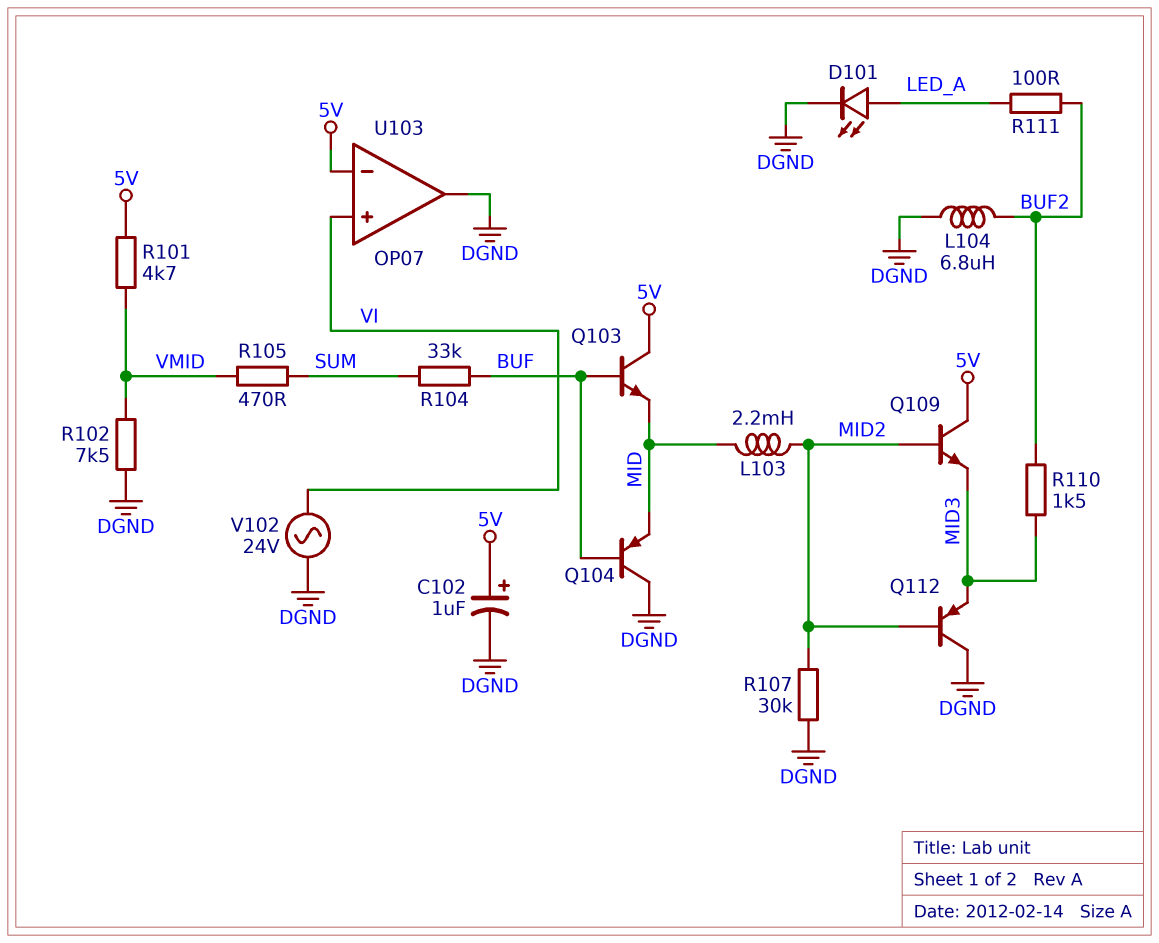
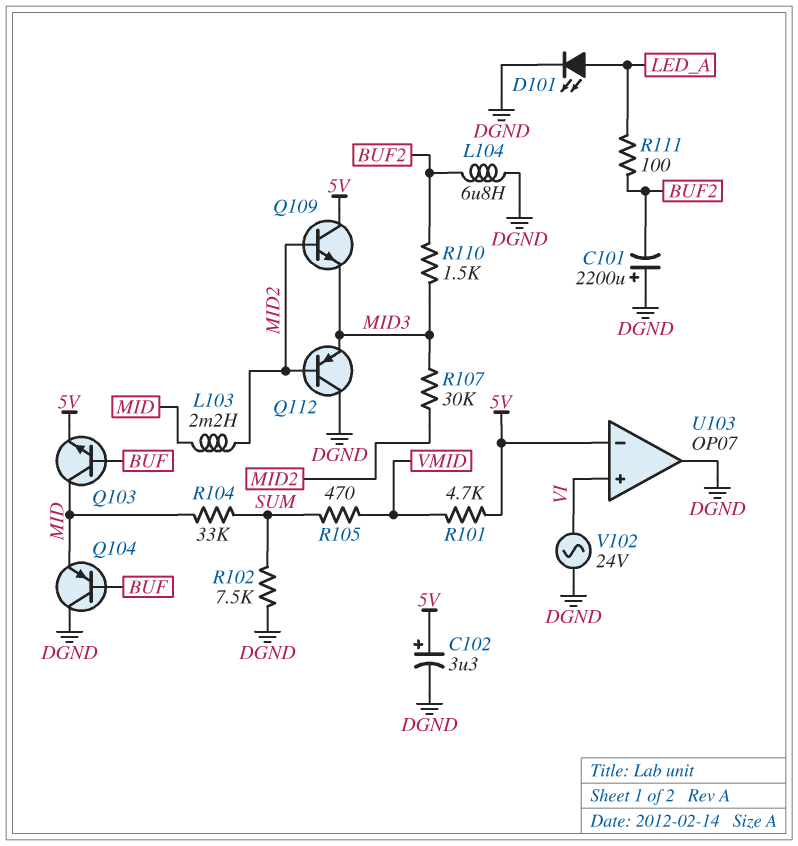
C101: none -> 2200uF (plus DGND, minus BUF2)
C102: 1uF (plus 5V, minus DGND) -> 3.3uF (plus 5V, minus DGND)
Q103: NPN (B BUF, C 5V, E MID) -> NPN (B BUF, C MID, E 5V)
R102: 7.5k (DGND, VMID) -> 7.5k (DGND, SUM)
R104: 33k (BUF, SUM) -> 33k (MID, SUM)
R107: 30k (DGND, MID2) -> 30k (MID2, MID3)

